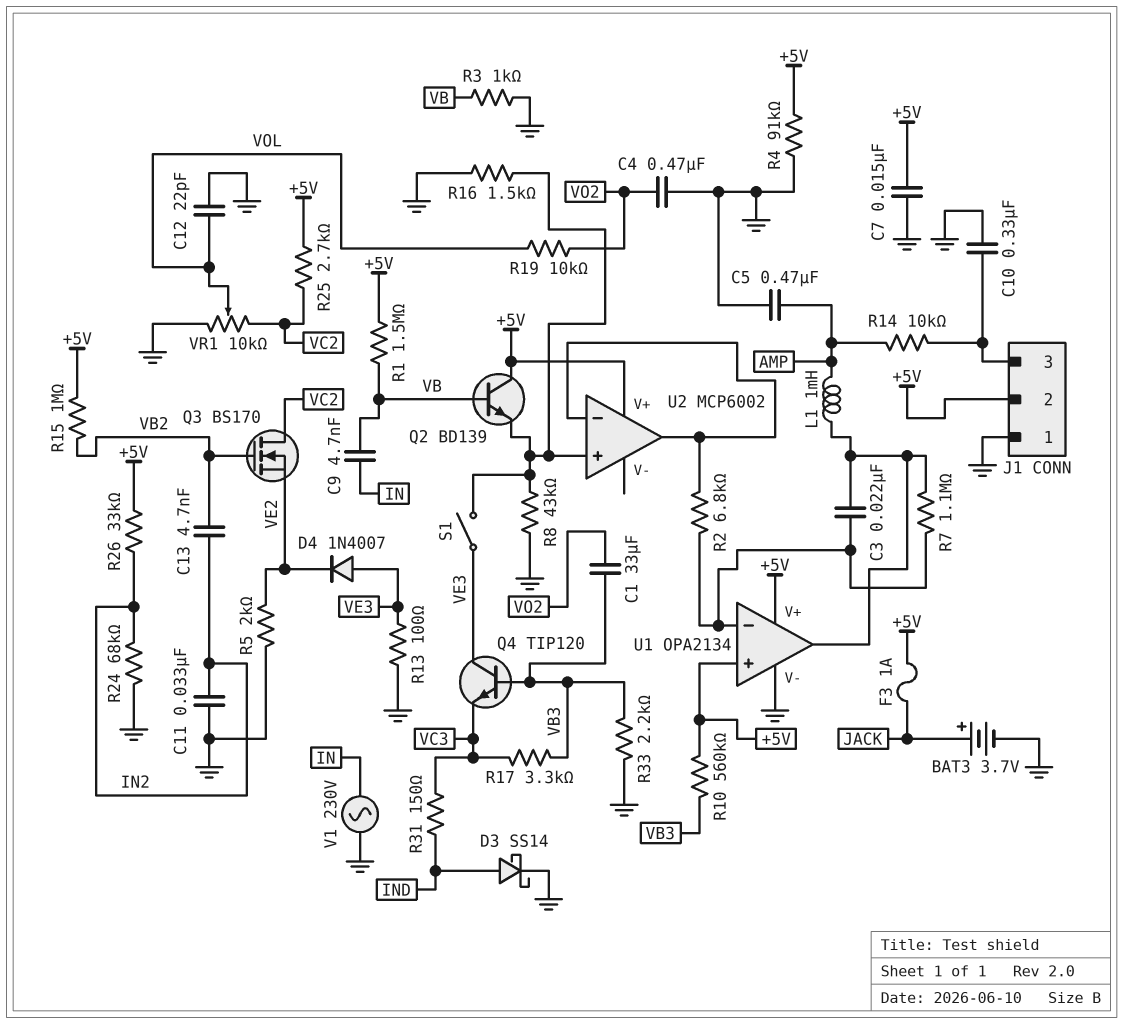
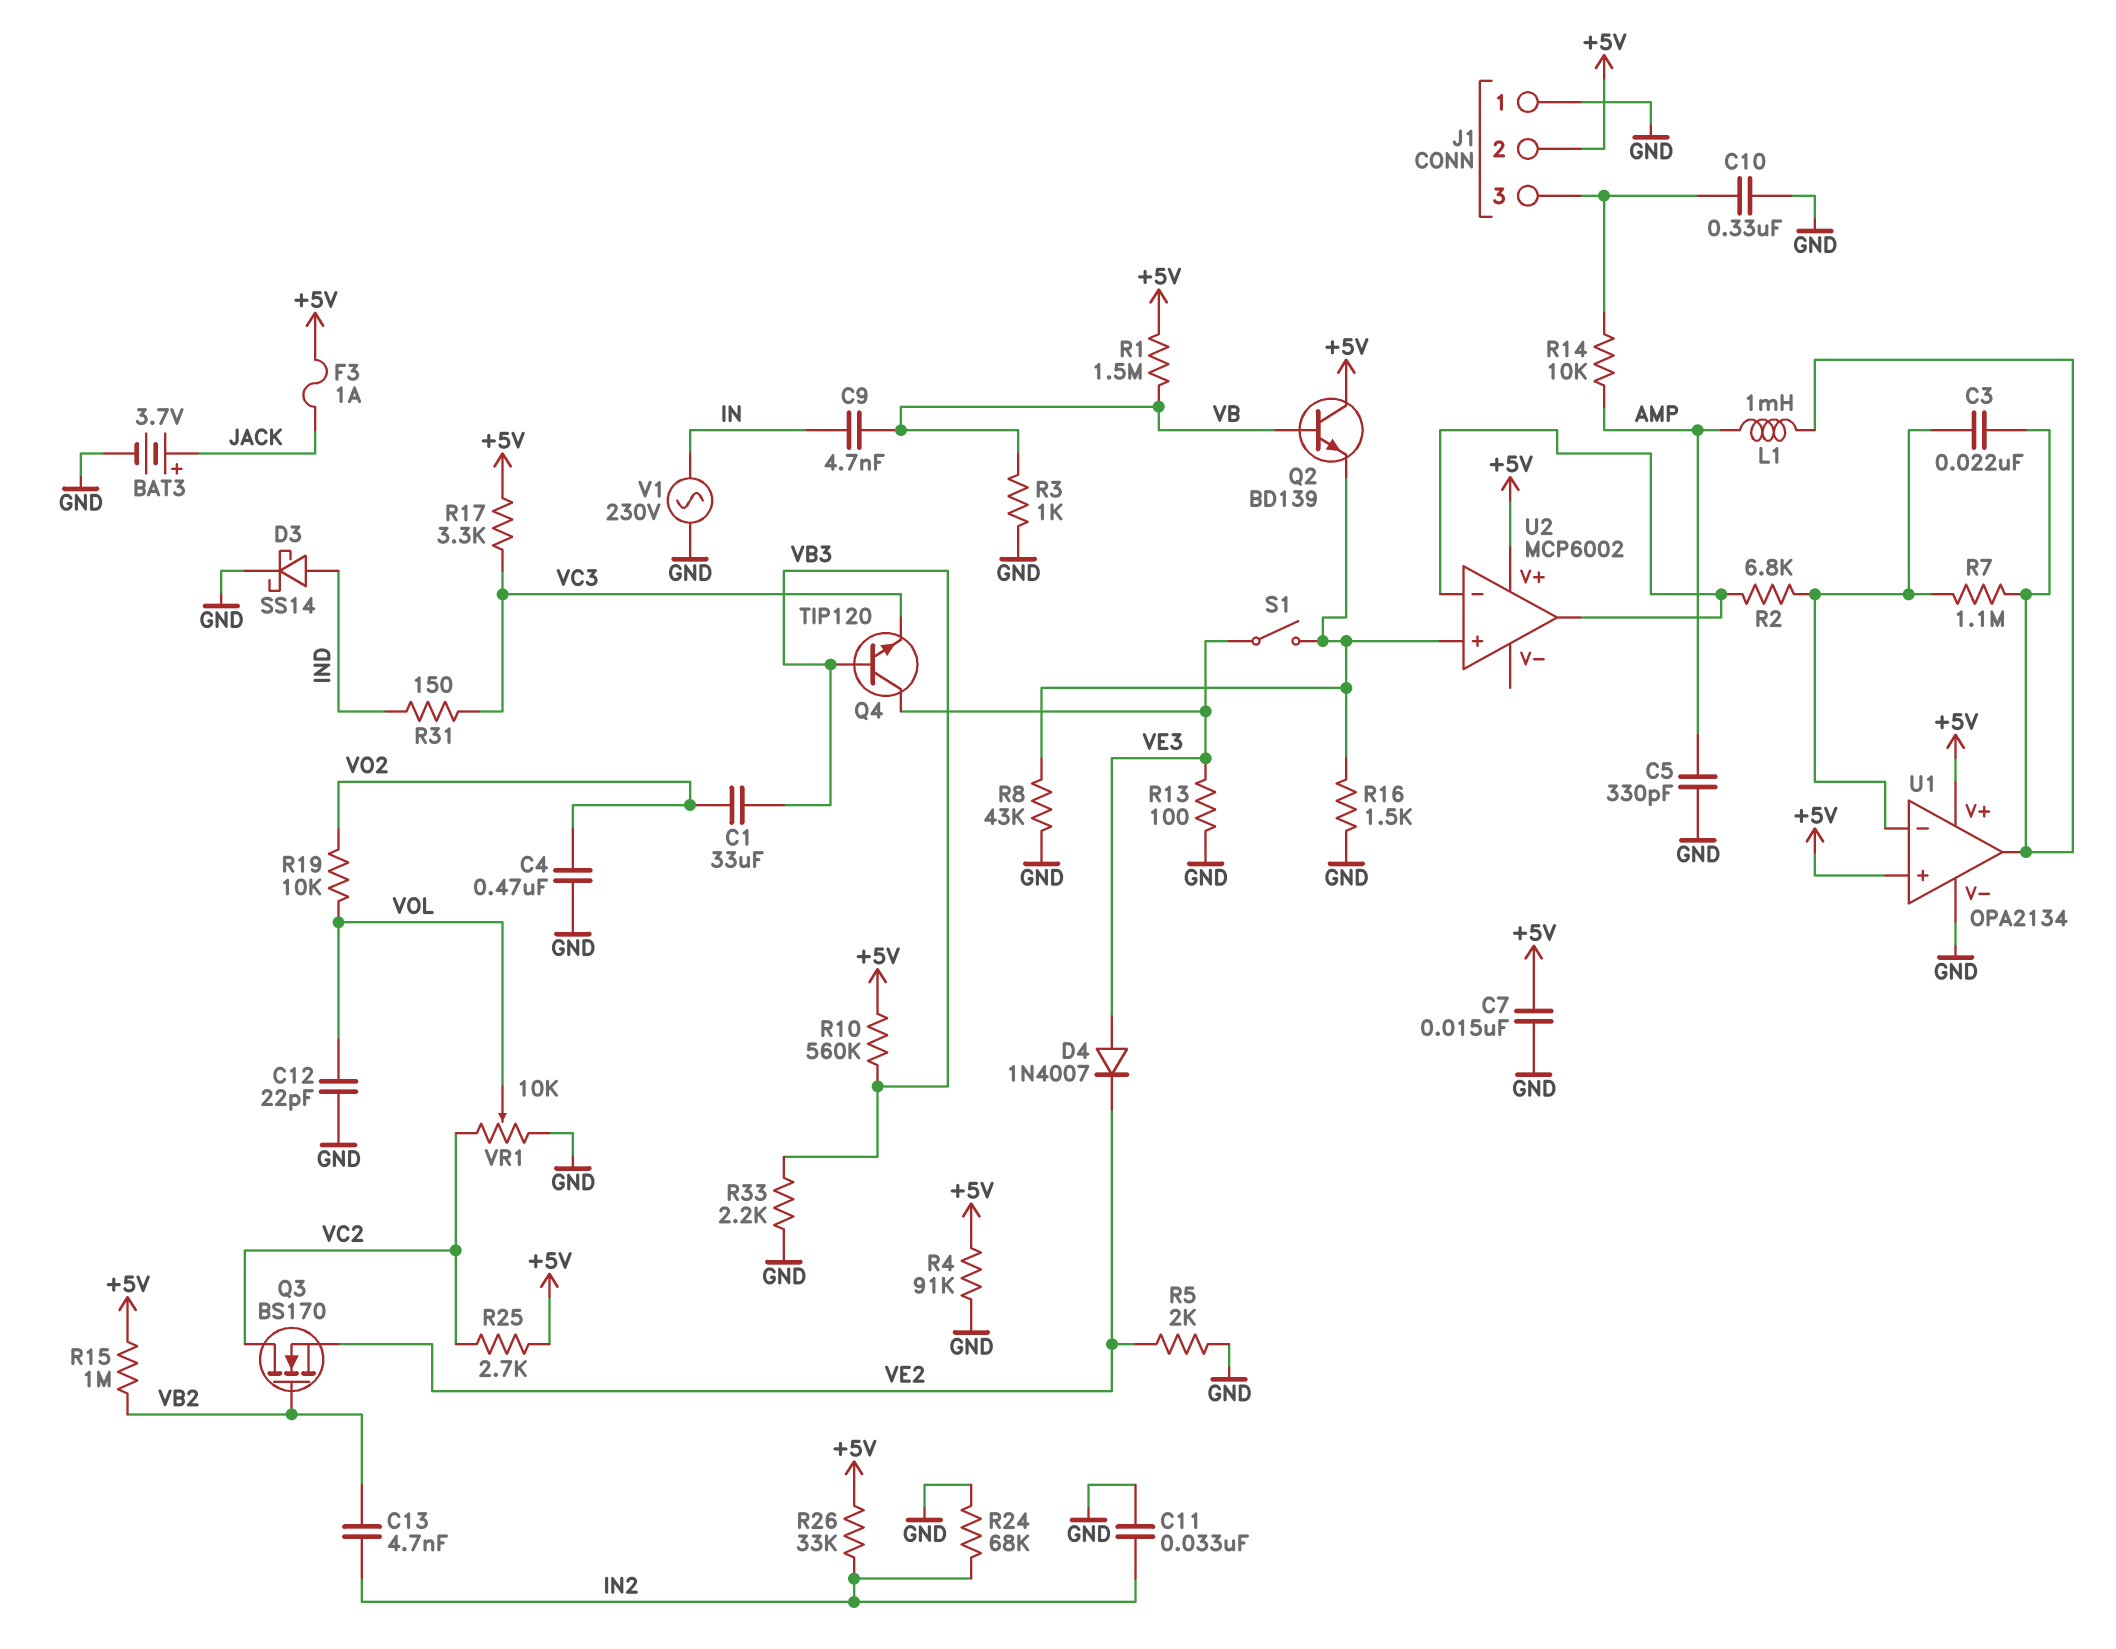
C5: 470nF (AMP, GND) -> 330pF (AMP, GND)
R17: 3.3k (VB3, VC3) -> 3.3k (+5V, VC3)

